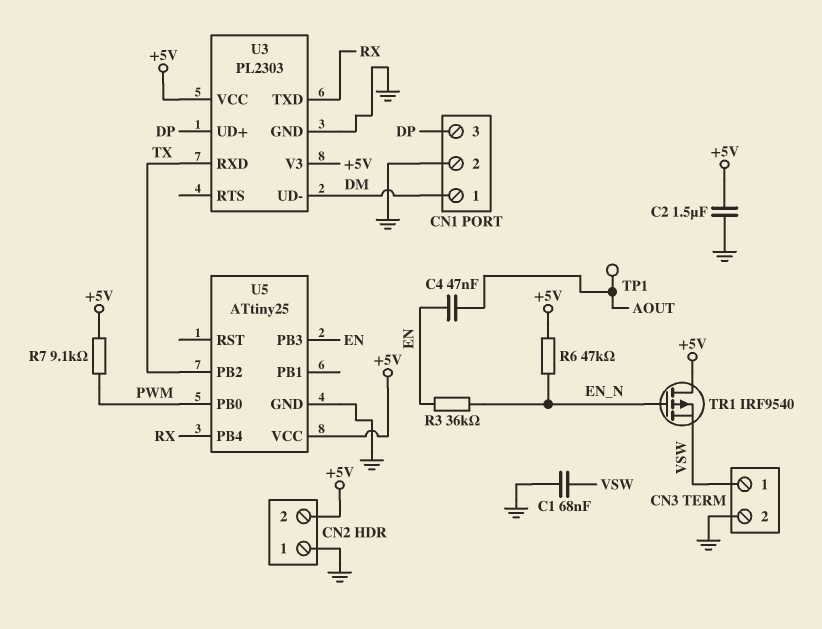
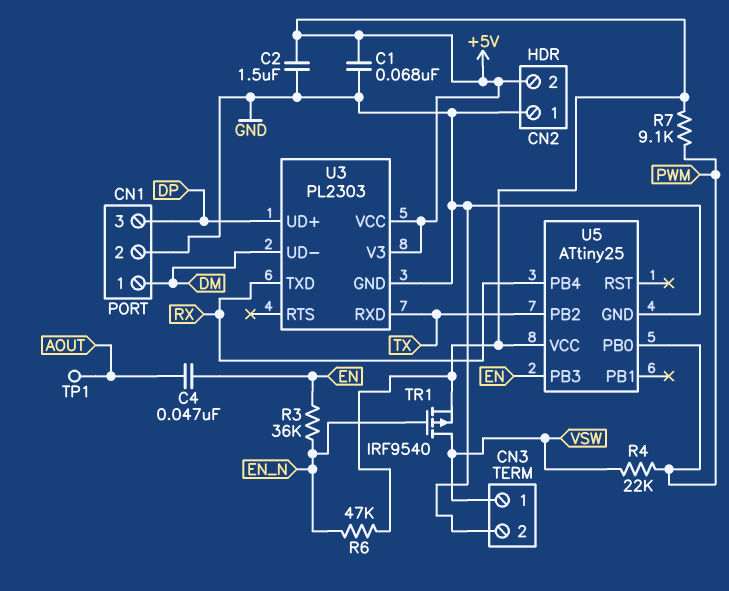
C1: 68nF (GND, VSW) -> 68nF (+5V, GND)
R4: none -> 22k (PWM, VSW)
TR1: PMOS IRF9540 (G EN_N, D +5V, S VSW) -> PMOS IRF9540 (G EN_N, D VSW, S +5V)

